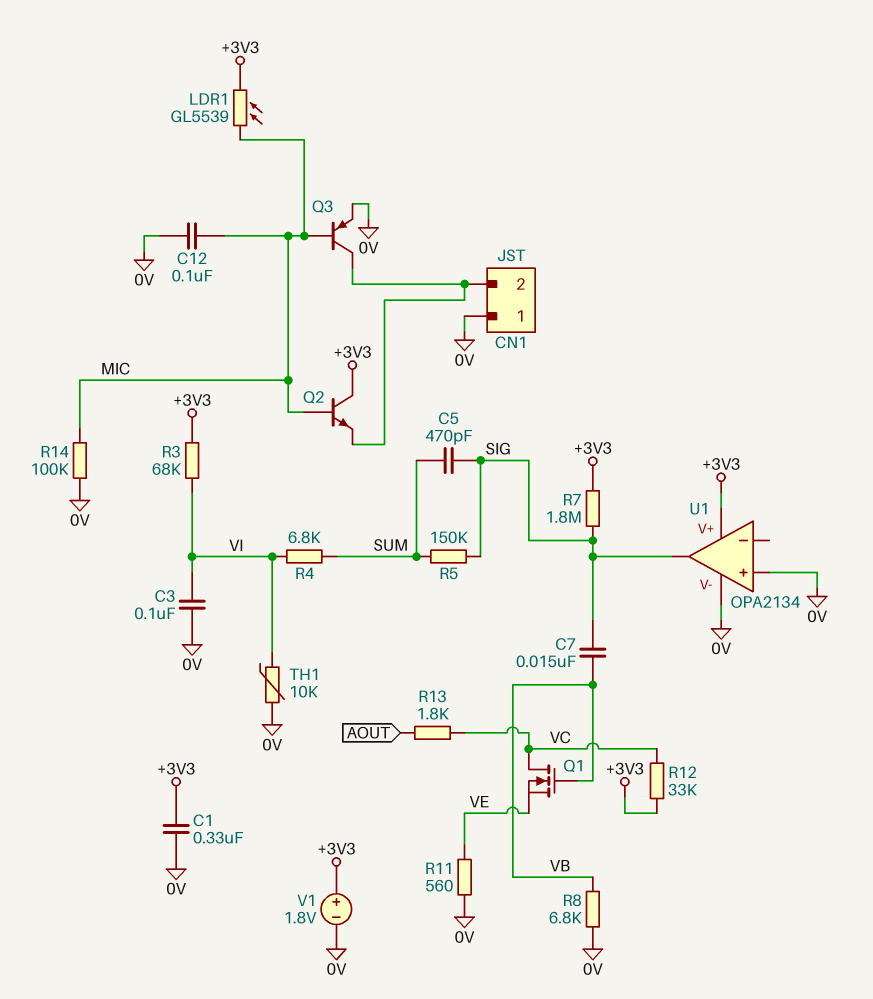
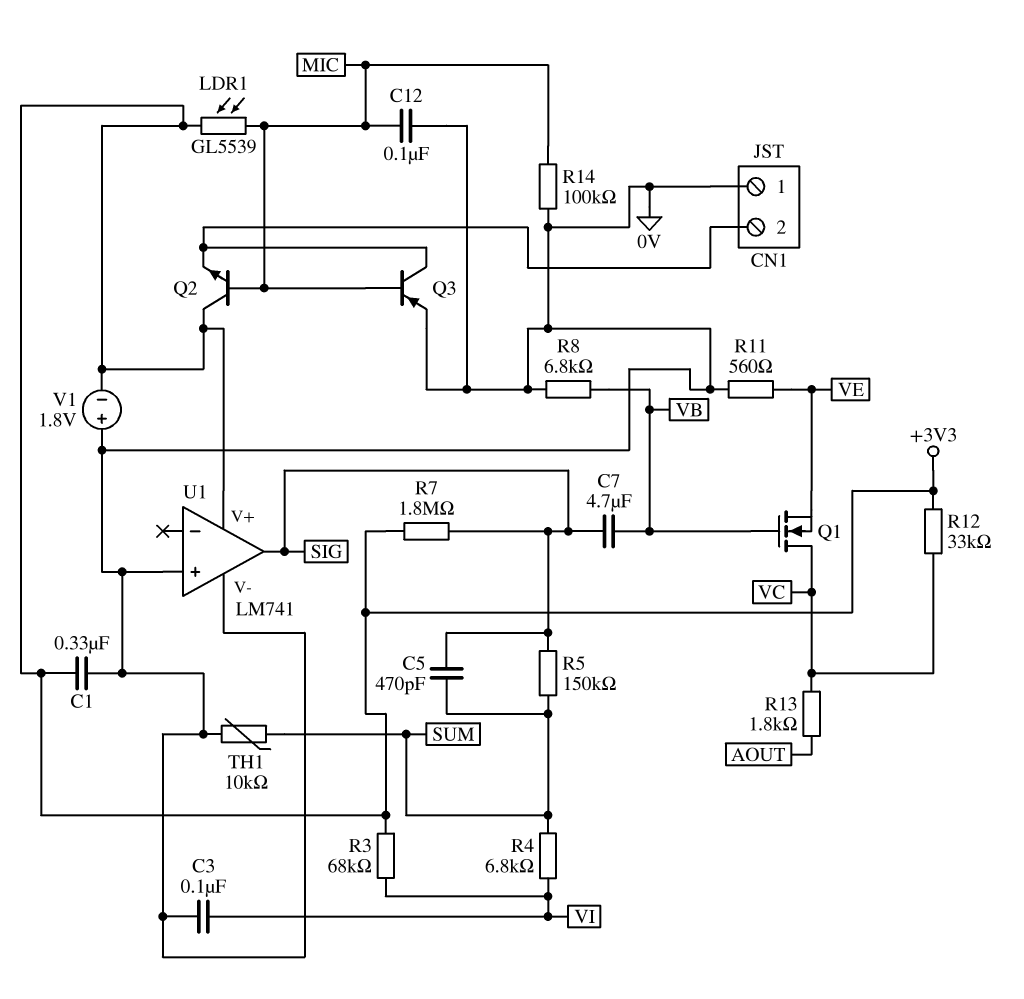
C7: 15nF (SIG, VB) -> 4.7uF (SIG, VB)
TH1: 10k (0V, VI) -> 10k (0V, SUM)
U1: OPA2134 -> LM741
V1: 1.8V (plus +3V3, minus 0V) -> 1.8V (plus 0V, minus +3V3)

